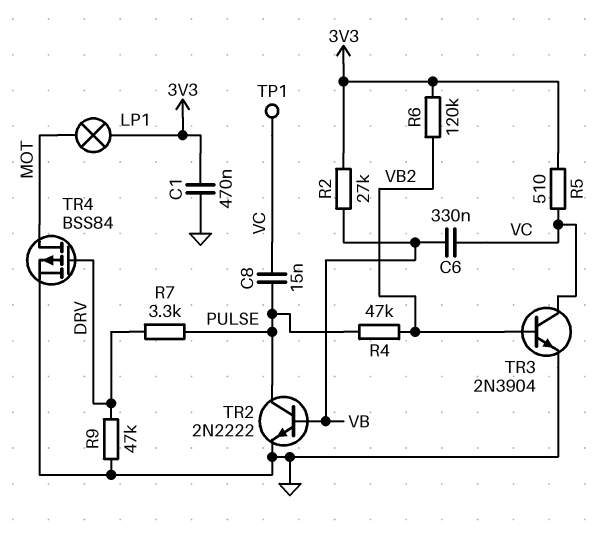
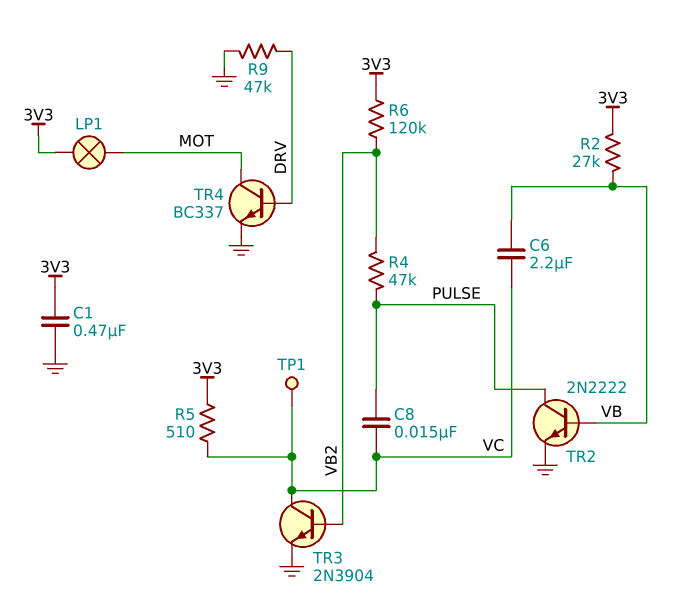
C6: 330nF (VB, VC) -> 2.2uF (VB, VC)
R7: 3.3k (DRV, PULSE) -> none
TR4: PMOS BSS84 (G DRV, D MOT, S GND) -> NPN BC337 (B DRV, C MOT, E GND)

